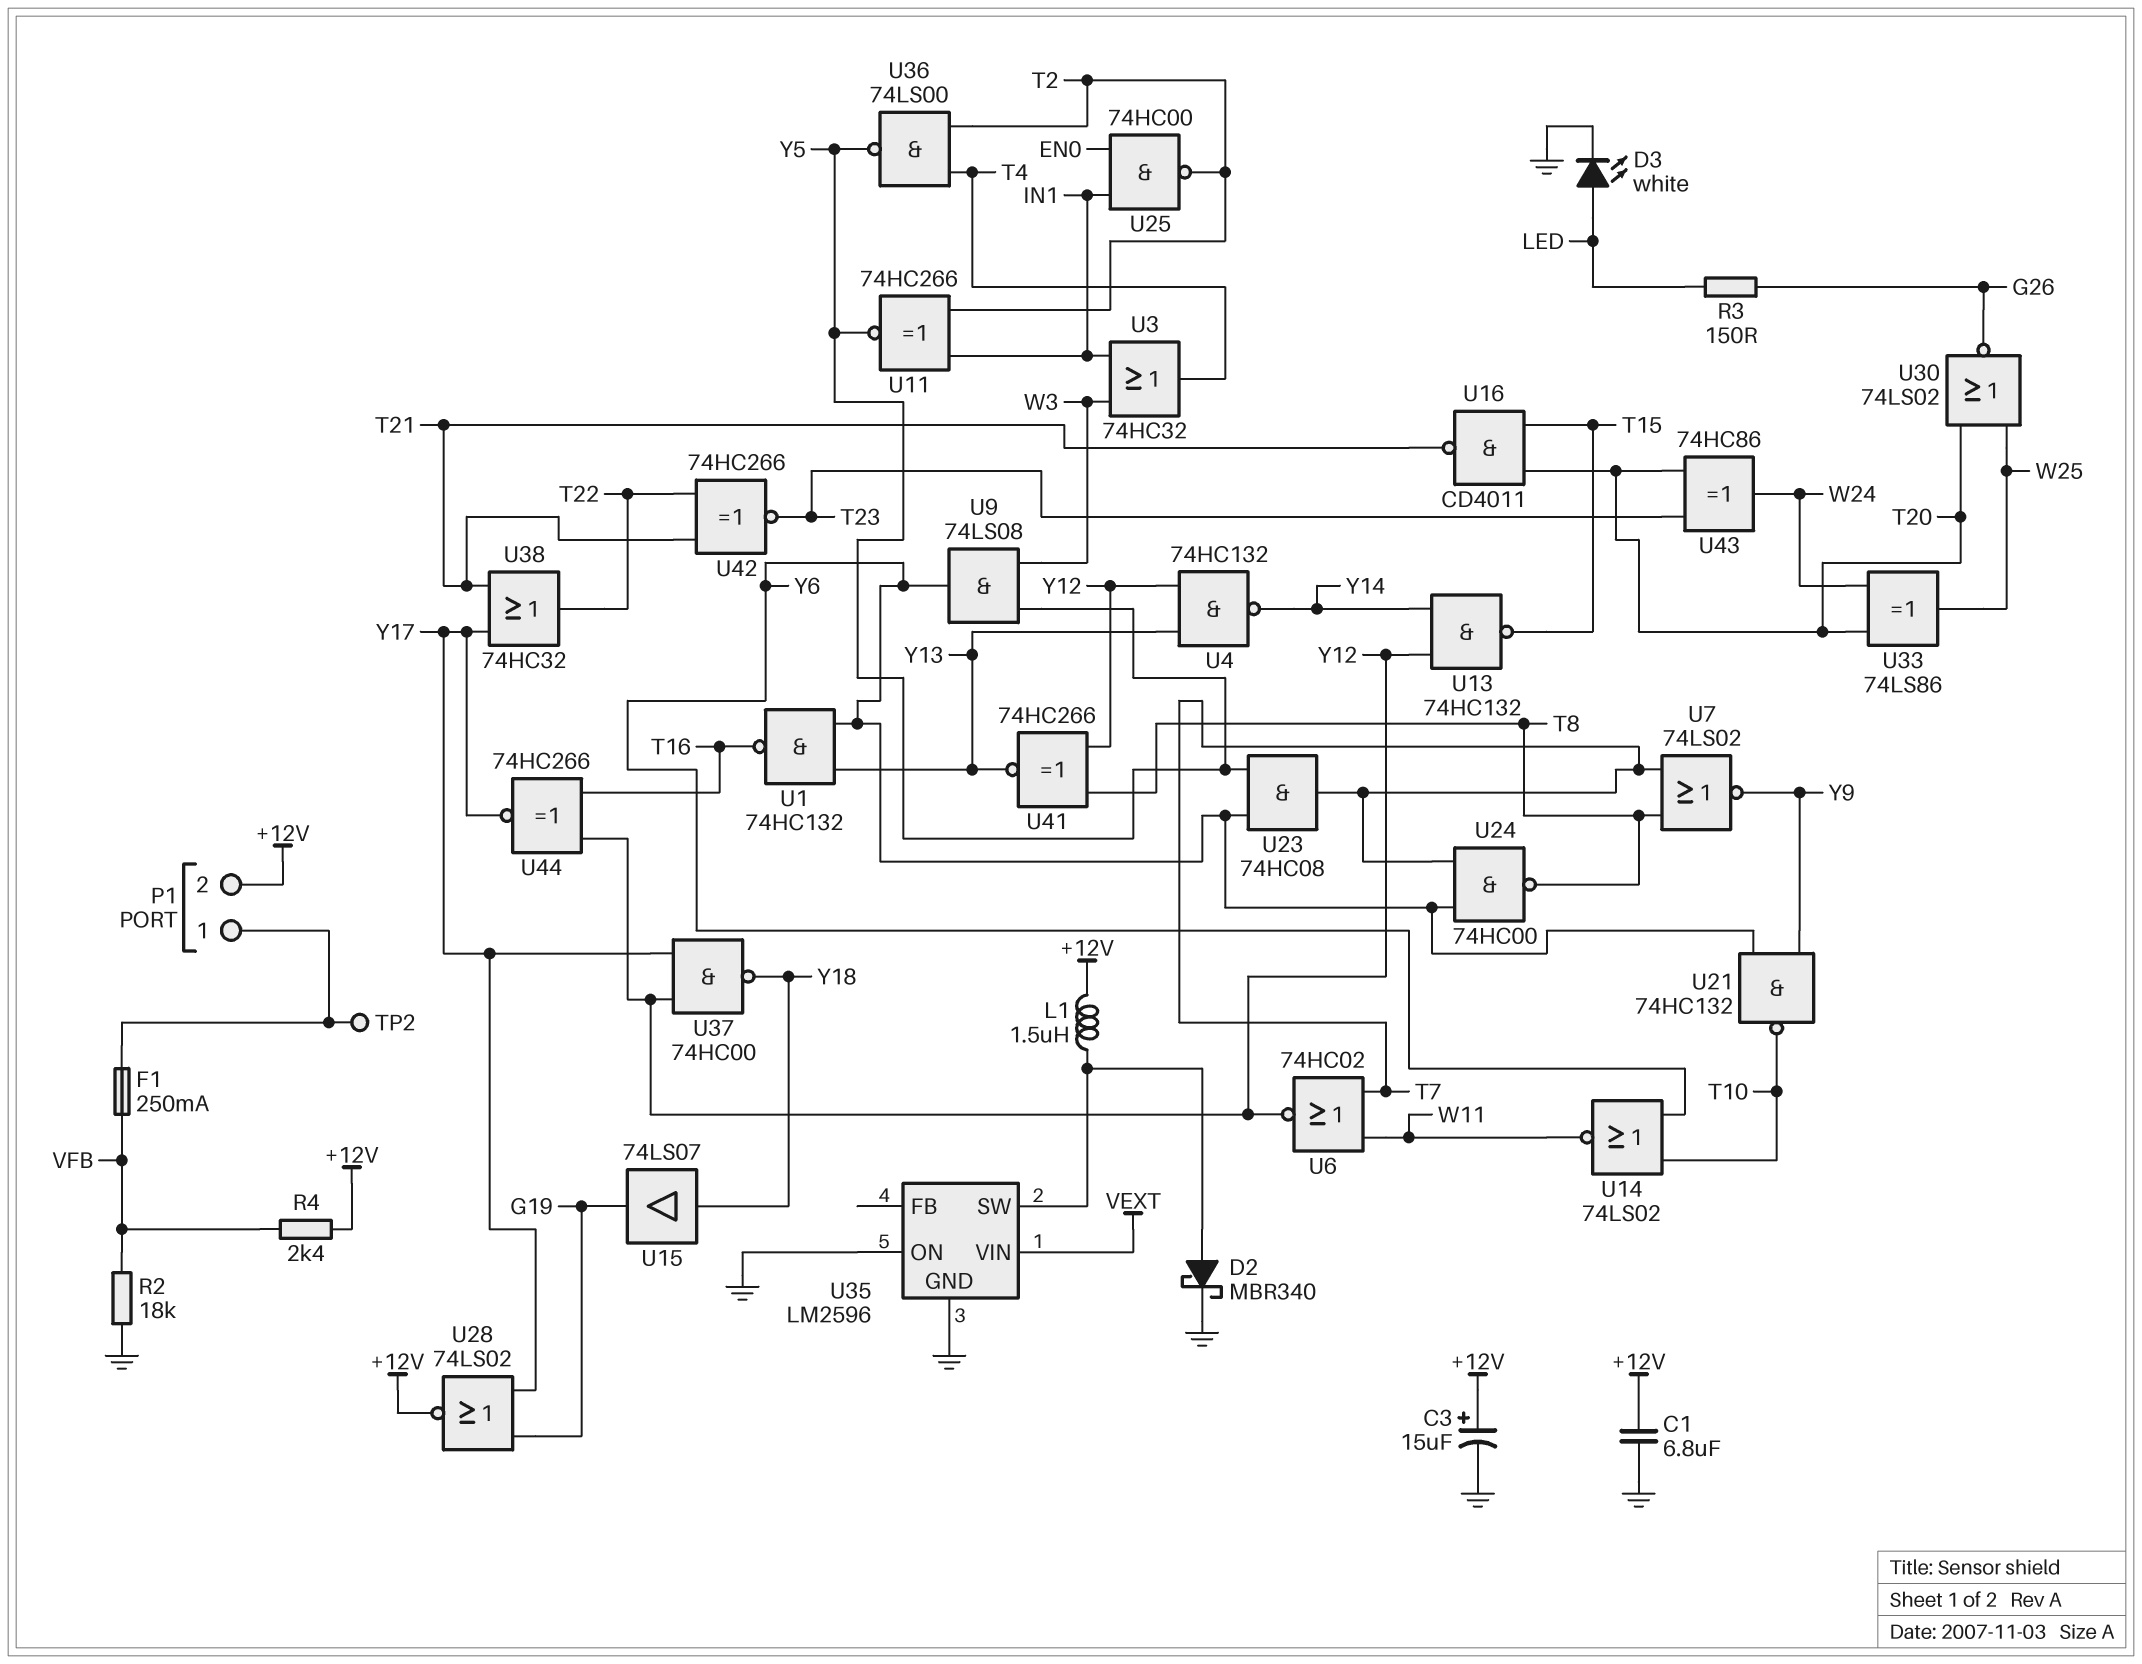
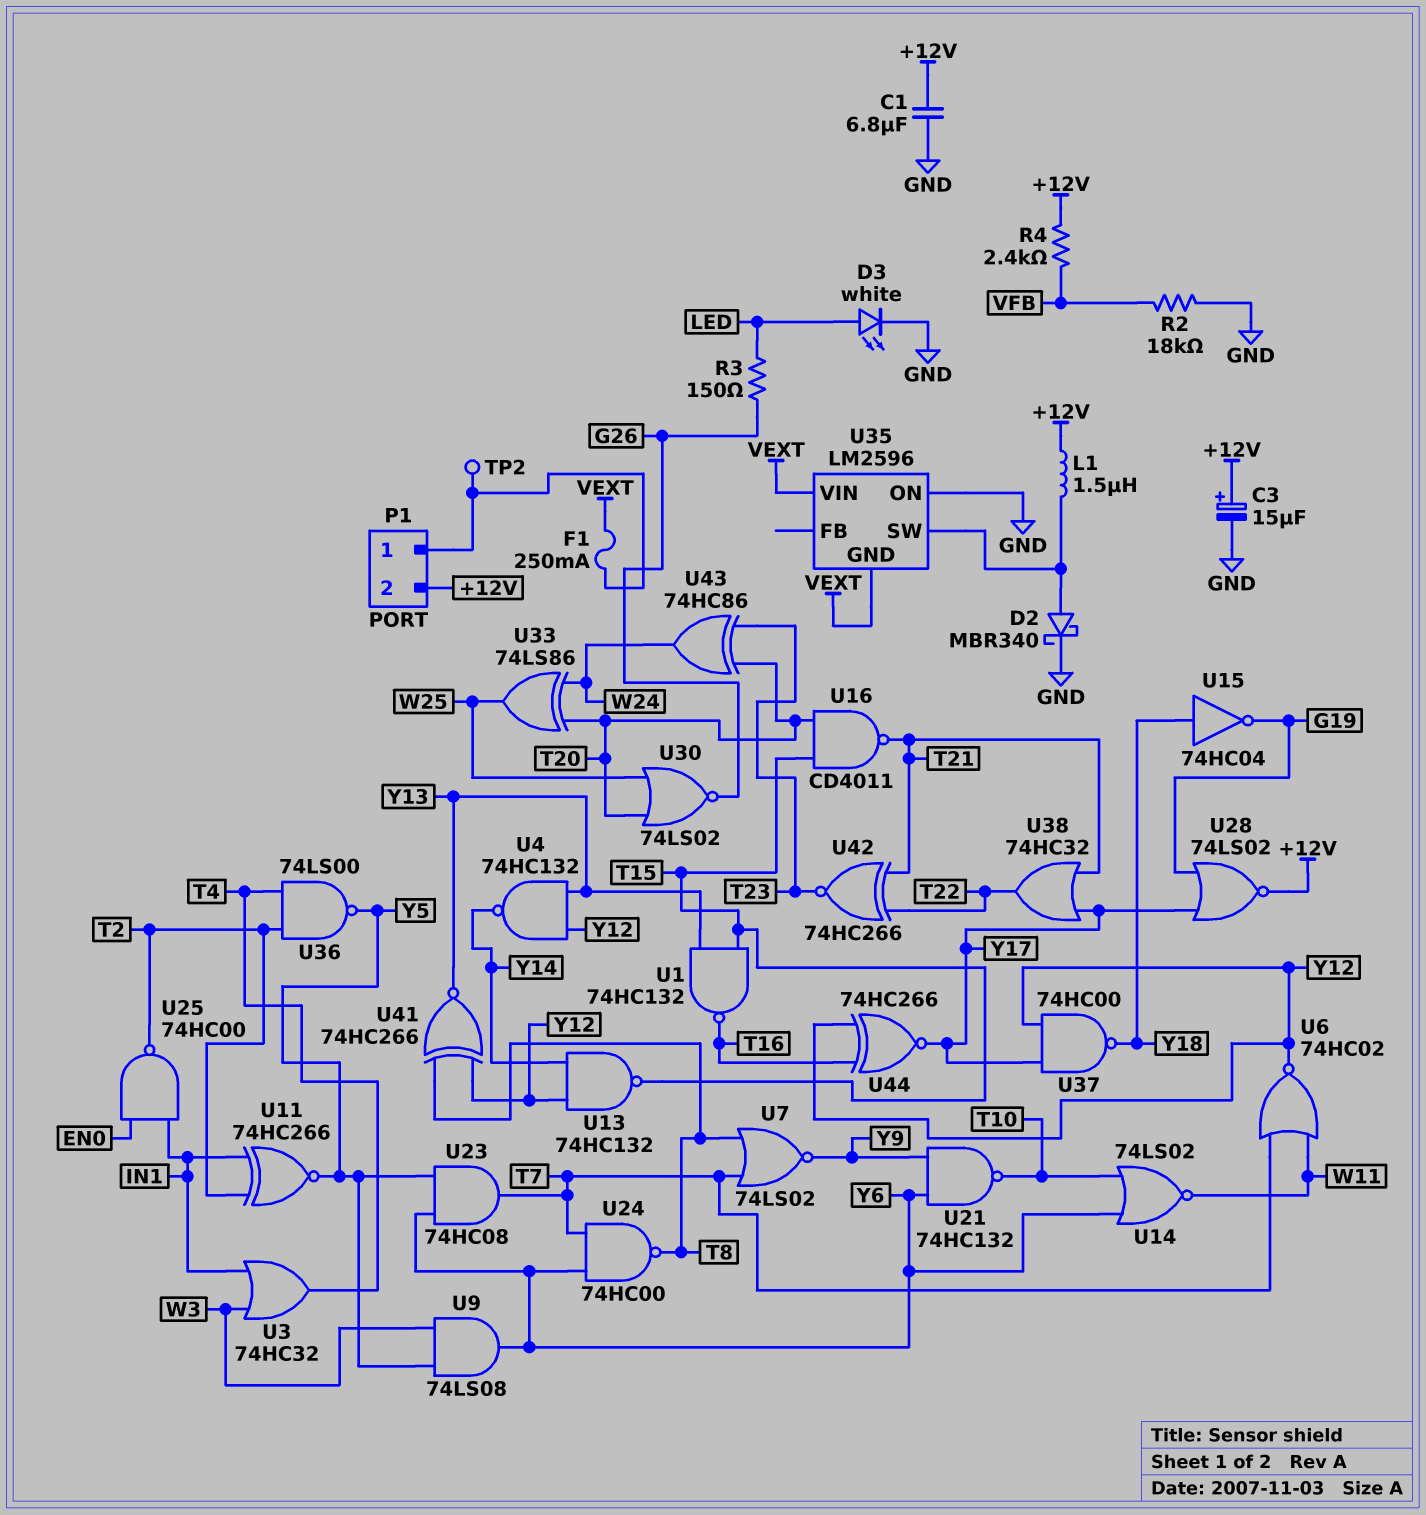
F1: 250mA (P1/1, VFB) -> 250mA (P1/1, VEXT)
U1: NAND 74HC132 (in Y6, in Y13, out T16) -> NAND 74HC132 (in T15, in Y13, out T16)
U15: buffer 74LS07 (in Y18, out G19) -> NOT 74HC04 (in Y18, out G19)
U35 pin GND: GND -> VEXT

